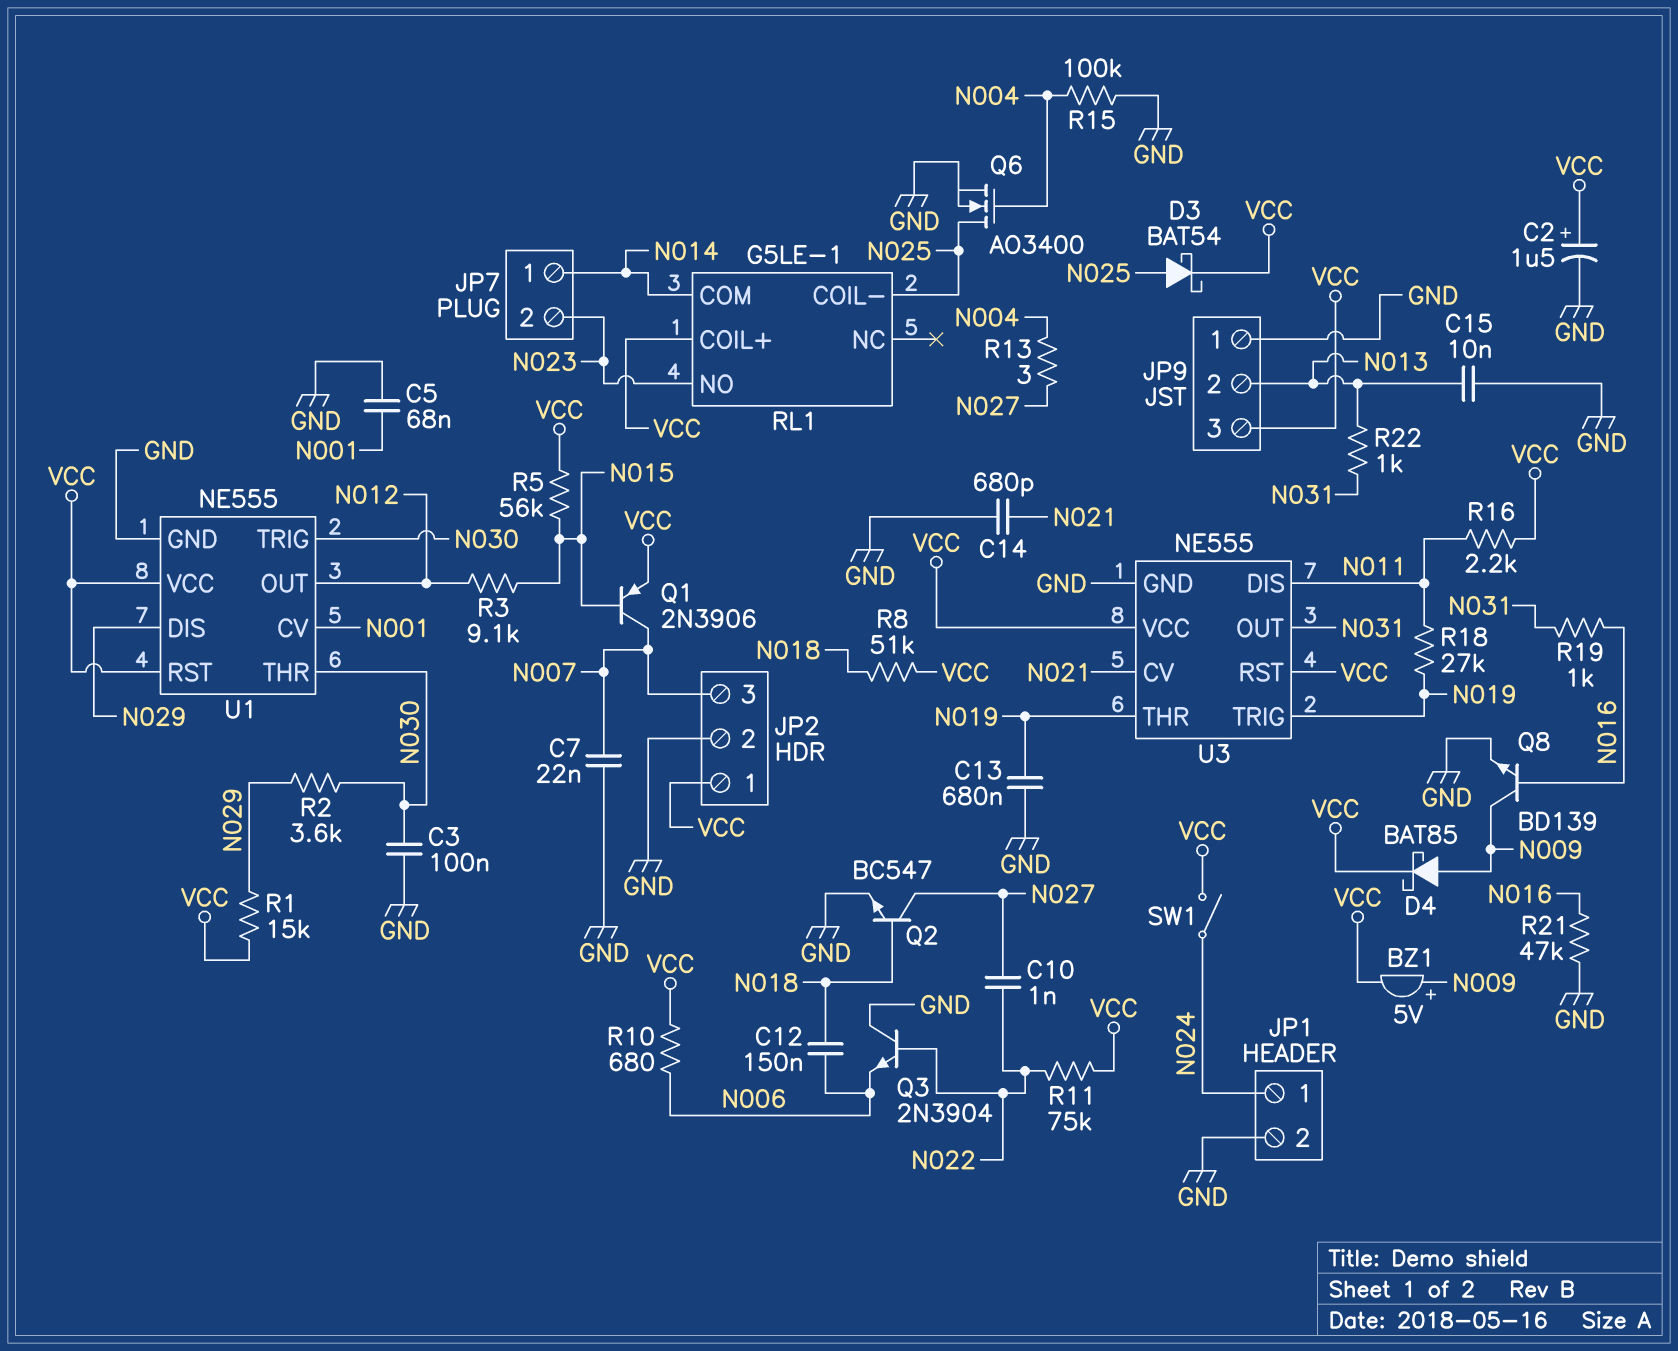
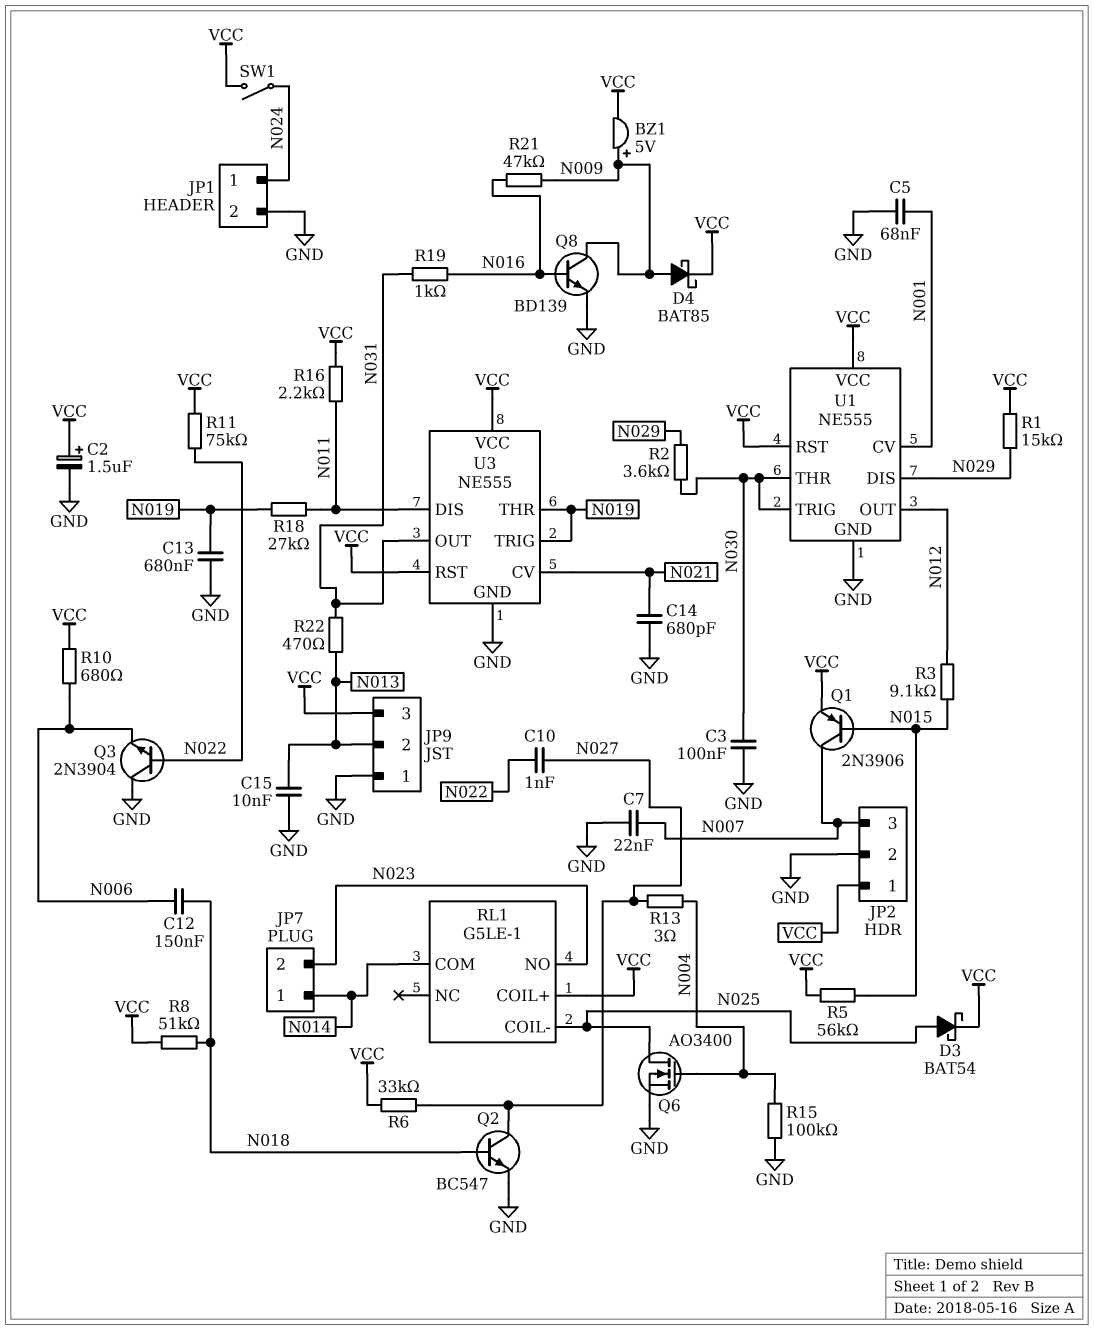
R6: none -> 33k (N027, VCC)
R21: 47k (GND, N016) -> 47k (N009, N016)
R22: 1k (N013, N031) -> 470 (N013, N031)

